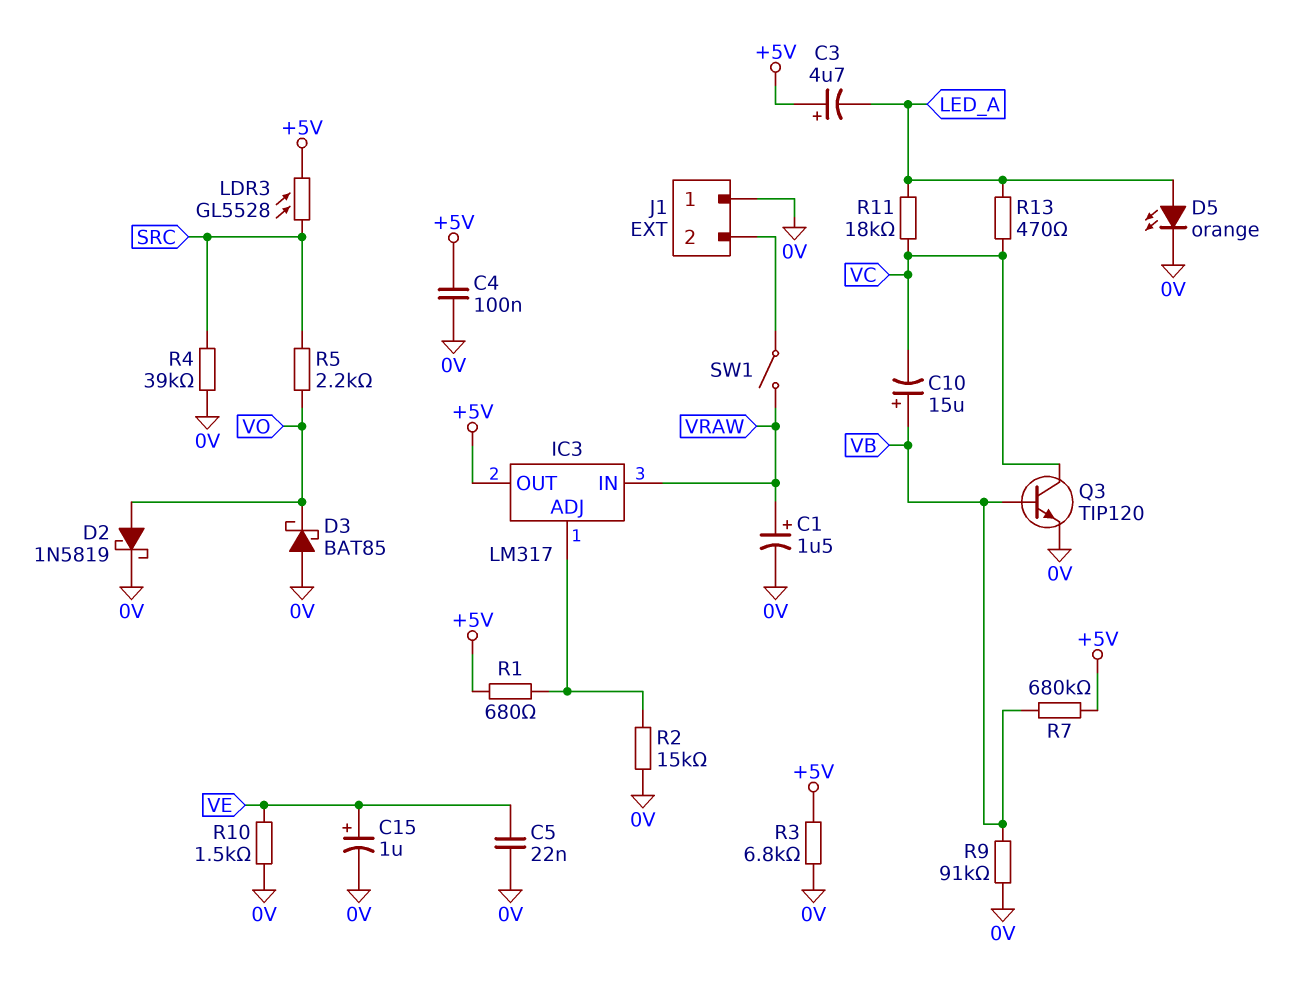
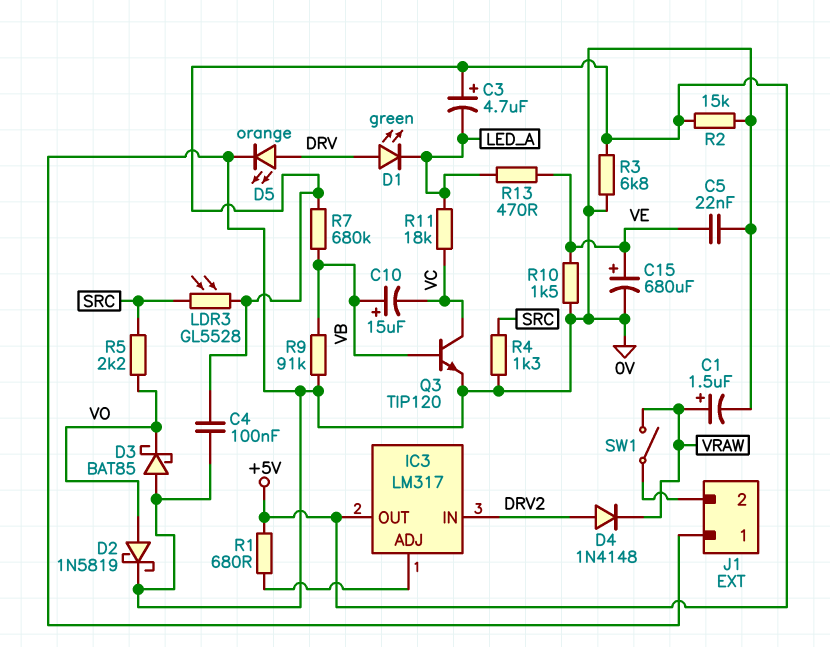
C15: 1uF (plus VE, minus 0V) -> 680uF (plus VE, minus 0V)
D1: none -> LED green (A DRV, K LED_A)
D4: none -> diode 1N4148 (A DRV2, K VRAW)
D5: LED orange (A LED_A, K 0V) -> LED orange (A DRV, K 0V)
IC3 pin IN: VRAW -> DRV2
R2: 15k (0V, IC3/ADJ) -> 15k (+5V, 0V)
R4: 39k (0V, SRC) -> 1.3k (0V, SRC)
R13: 470 (LED_A, VC) -> 470 (LED_A, VE)

